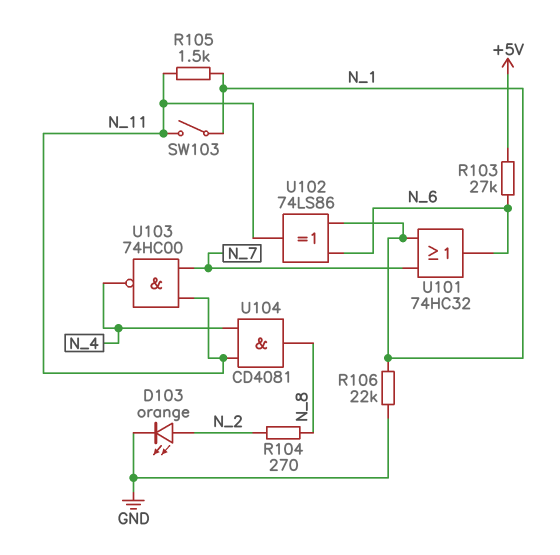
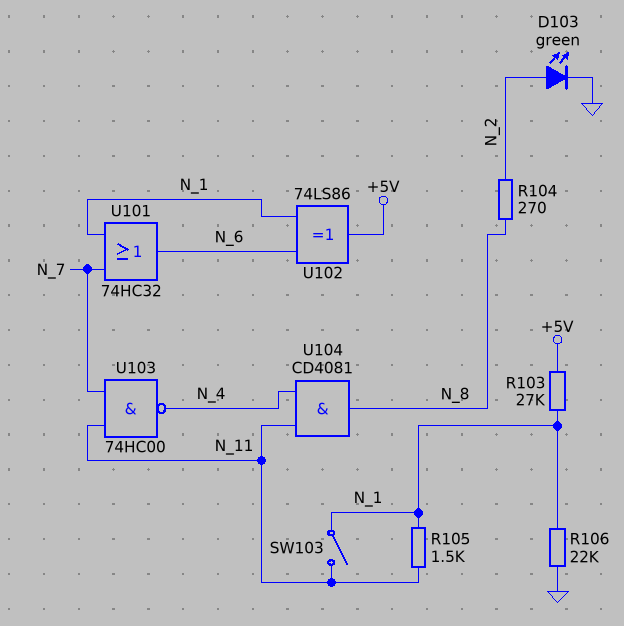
D103: LED orange (A N_2, K GND) -> LED green (A N_2, K GND)
R103: 27k (+5V, N_6) -> 27k (+5V, N_1)
U102: XOR 74LS86 (in N_1, in N_6, out N_11) -> XOR 74LS86 (in N_1, in N_6, out +5V)

